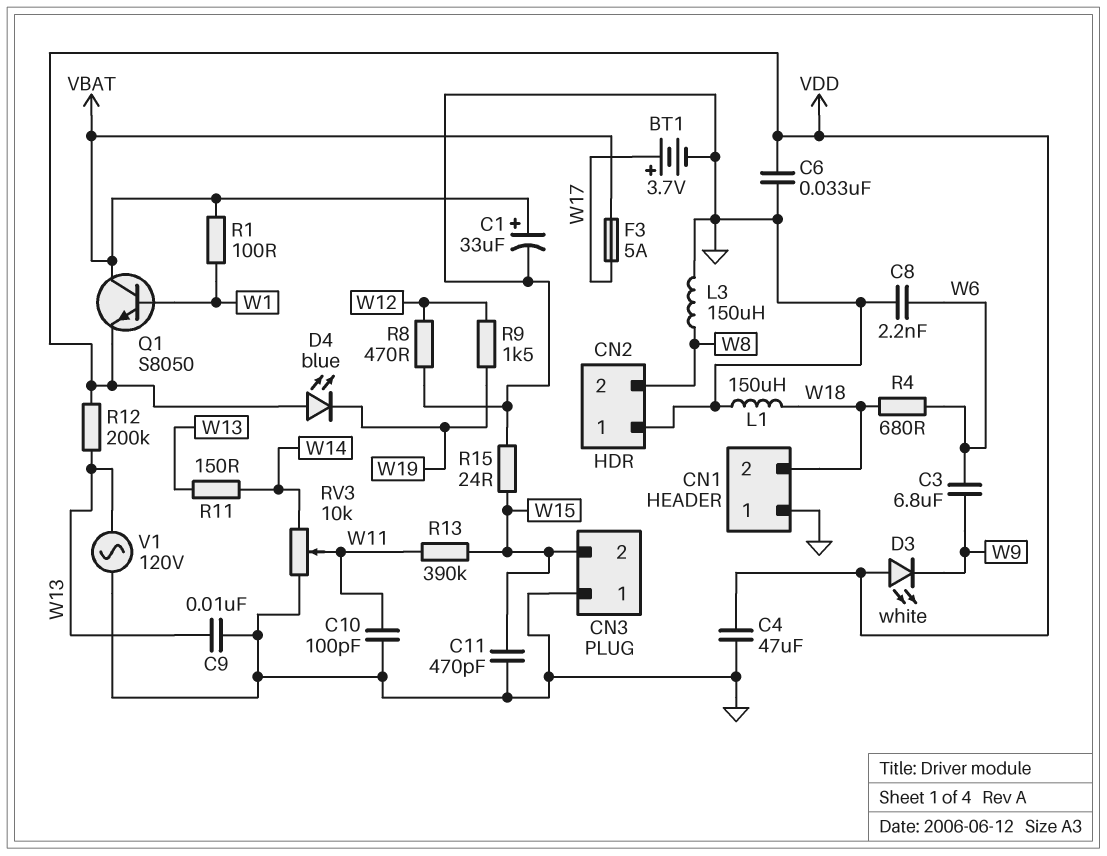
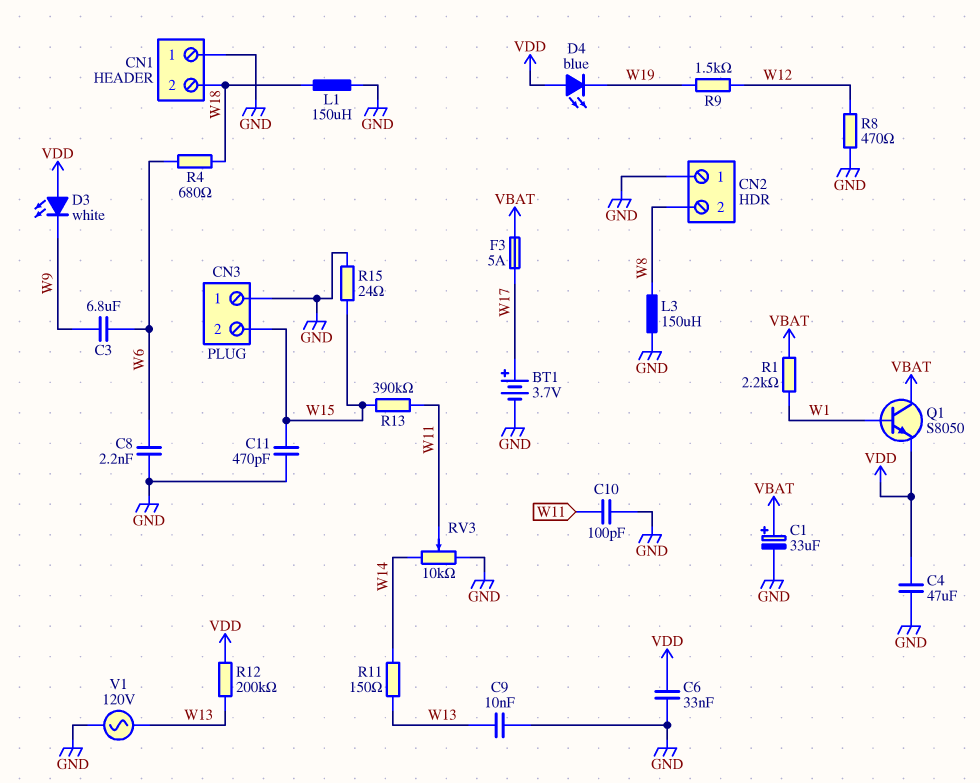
R1: 100 (VBAT, W1) -> 2.2k (VBAT, W1)

